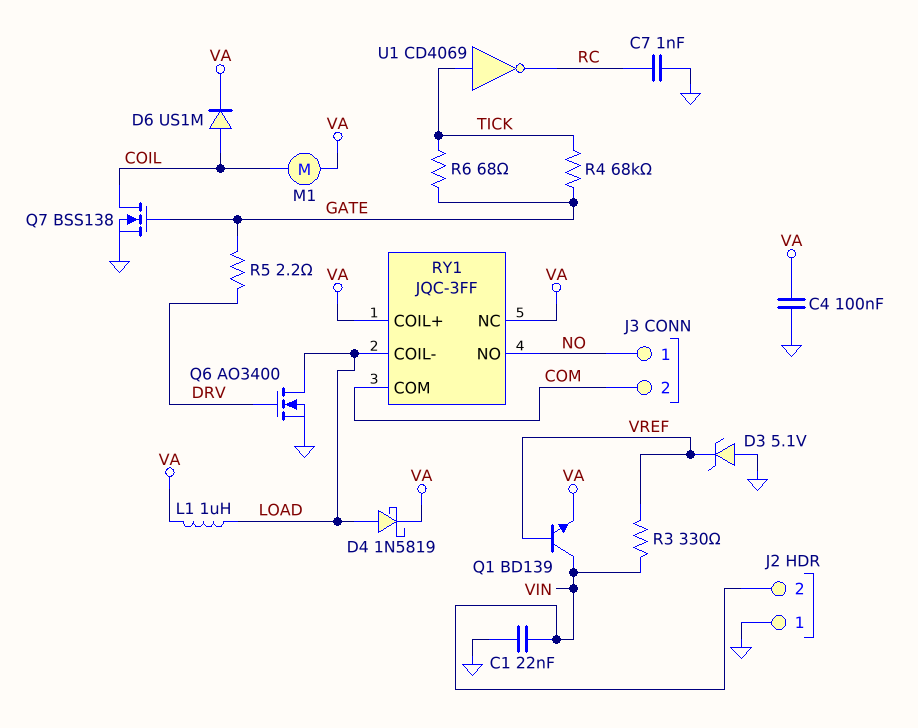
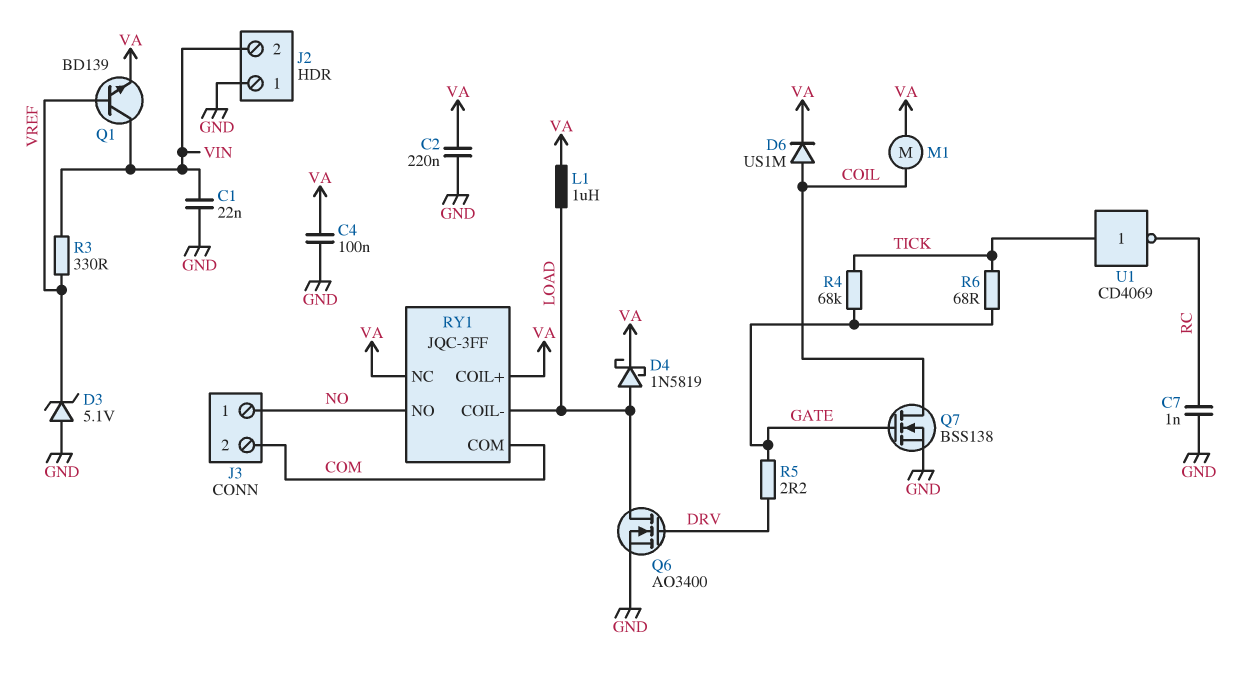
C2: none -> 220nF (GND, VA)

